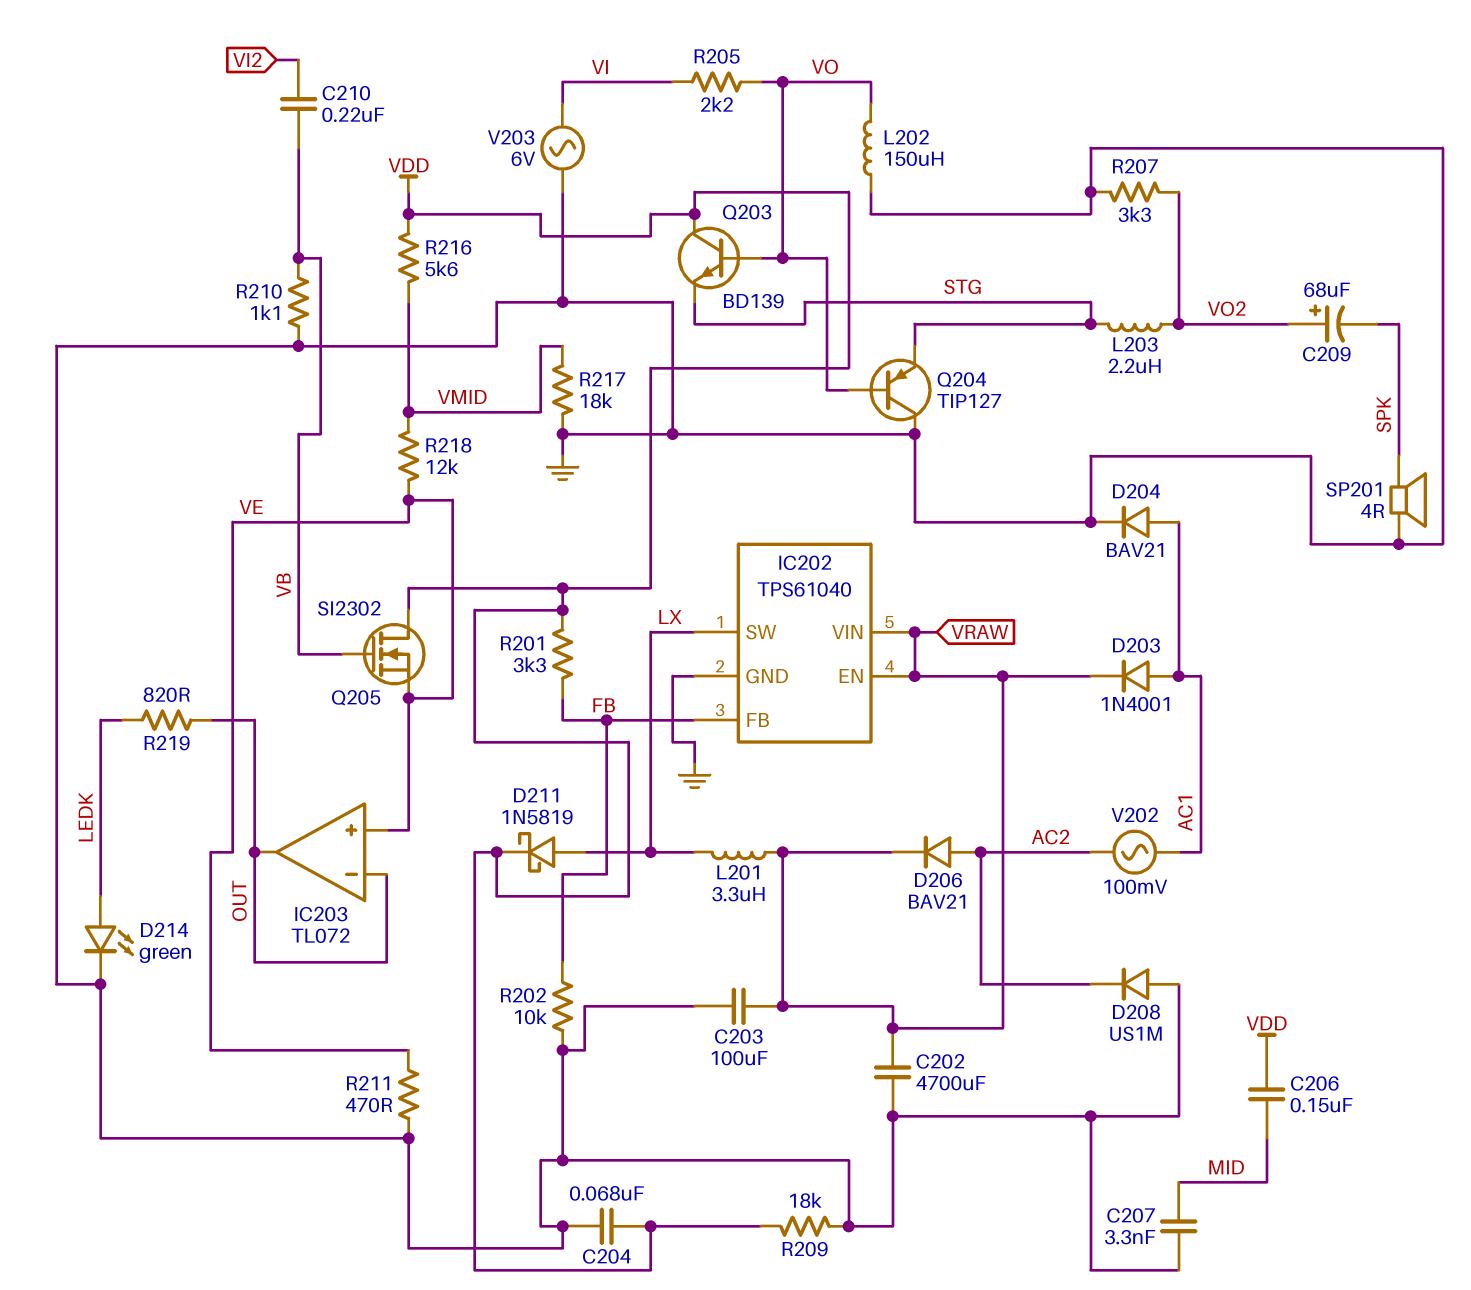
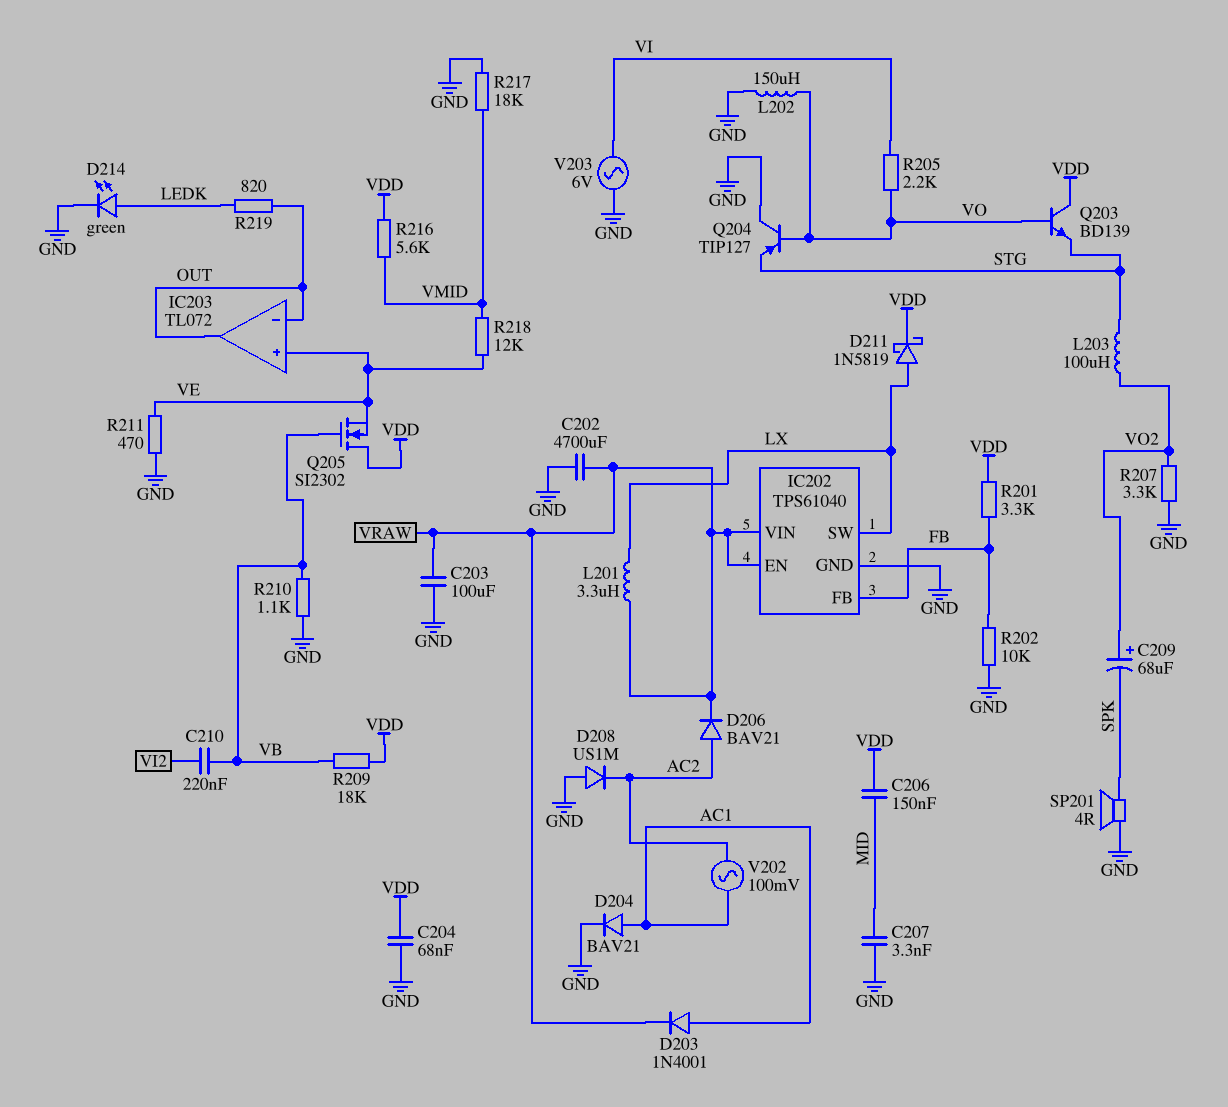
L203: 2.2uH (STG, VO2) -> 100uH (STG, VO2)
R209: 18k (GND, VDD) -> 18k (VB, VDD)

